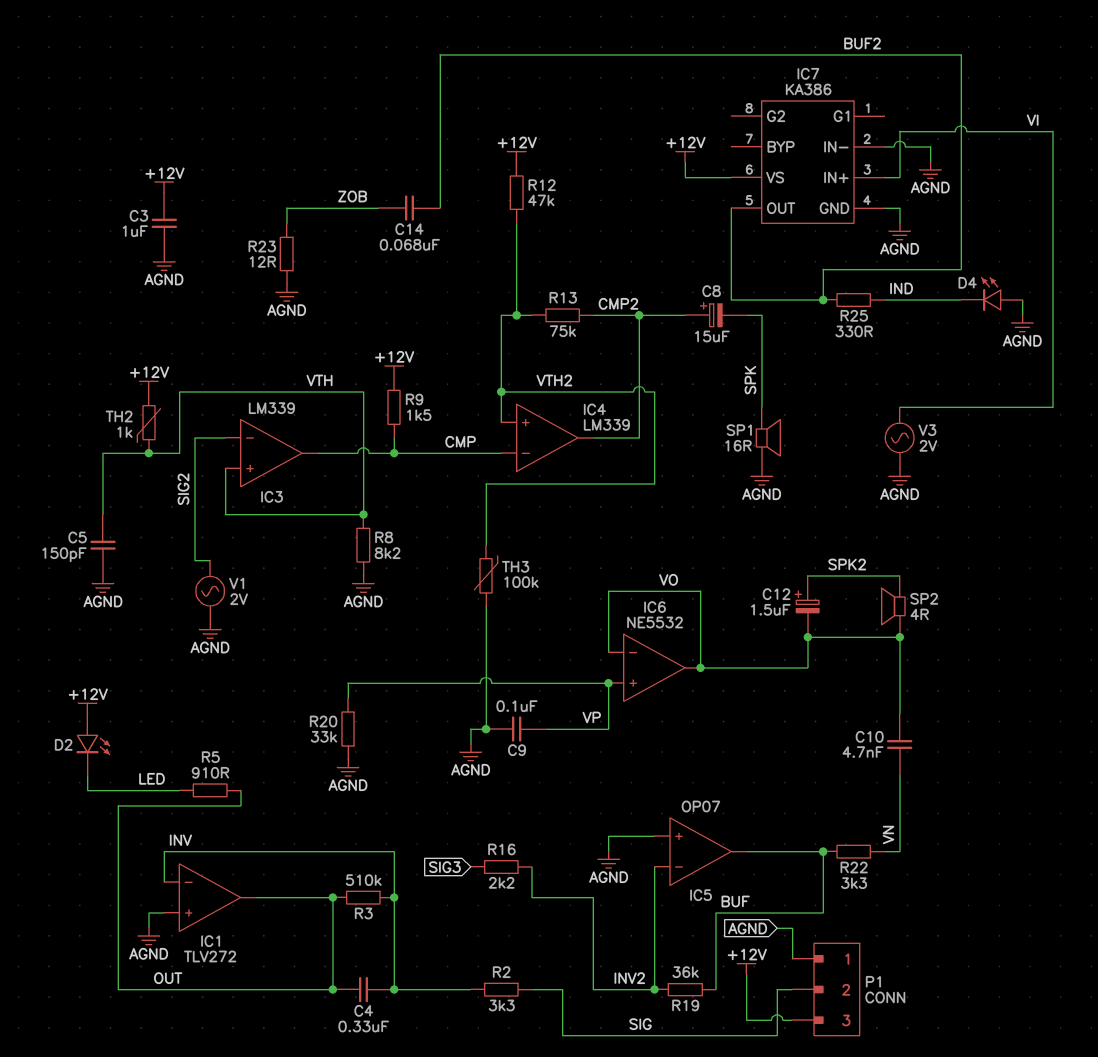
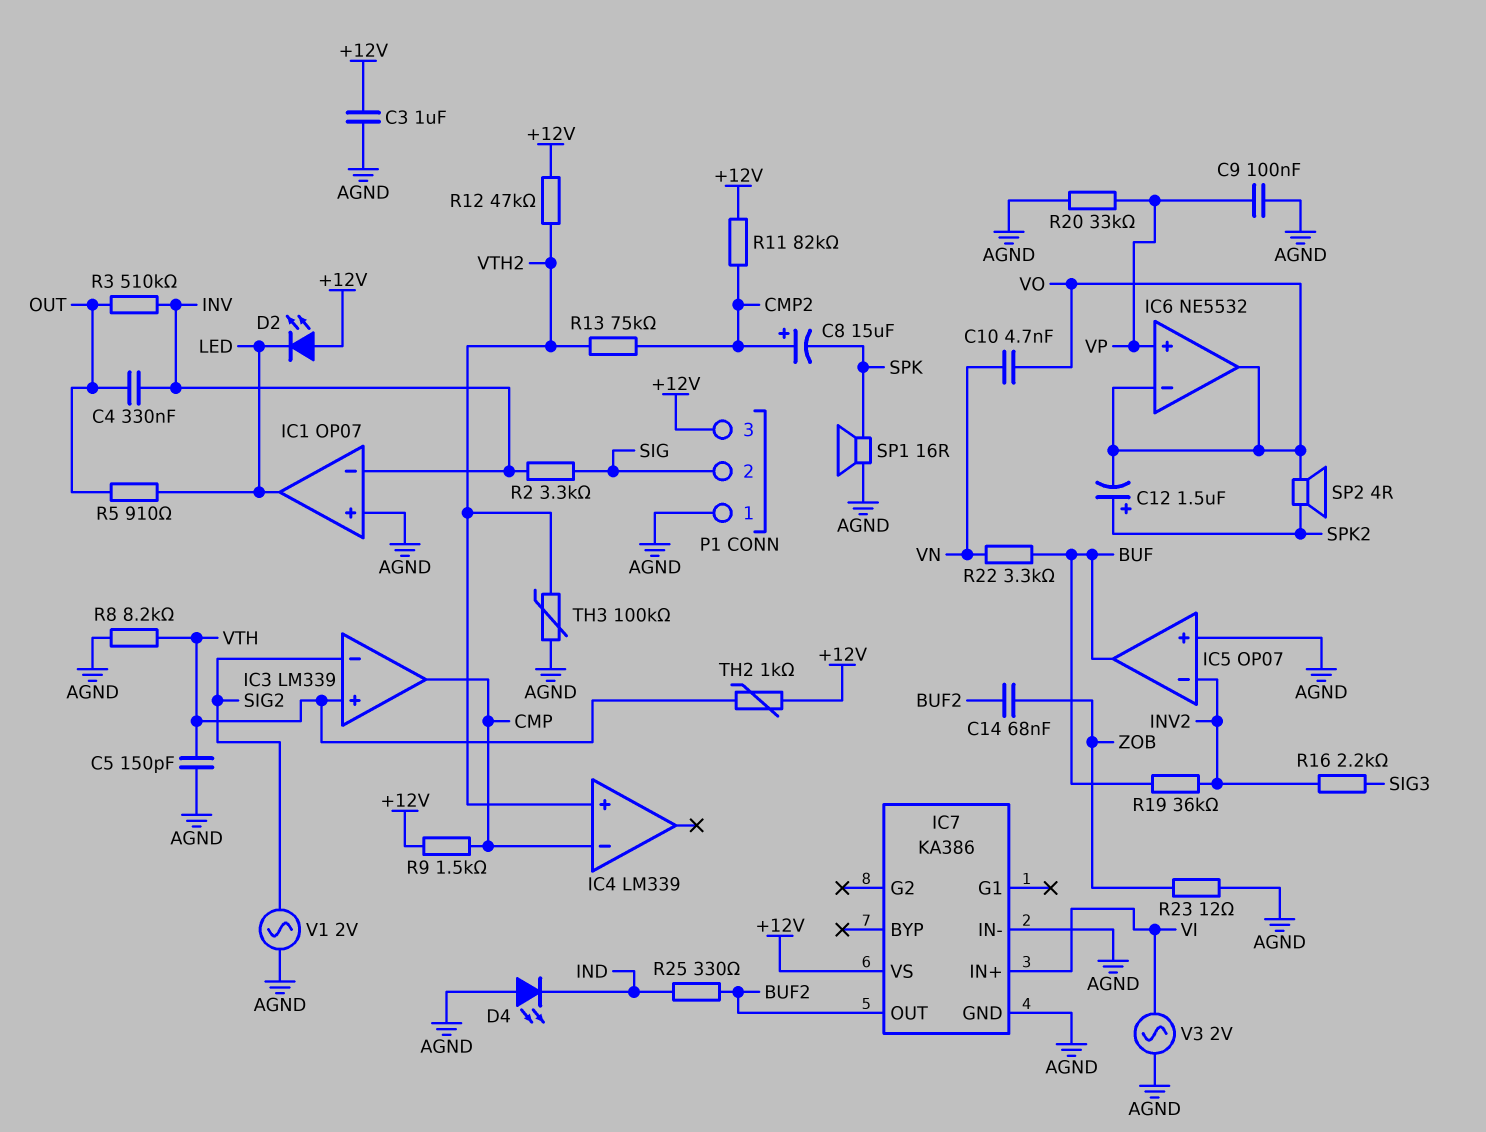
IC1: TLV272 -> OP07
IC1 pin out: OUT -> LED
IC4 pin out: CMP2 -> none
R11: none -> 82k (+12V, CMP2)

